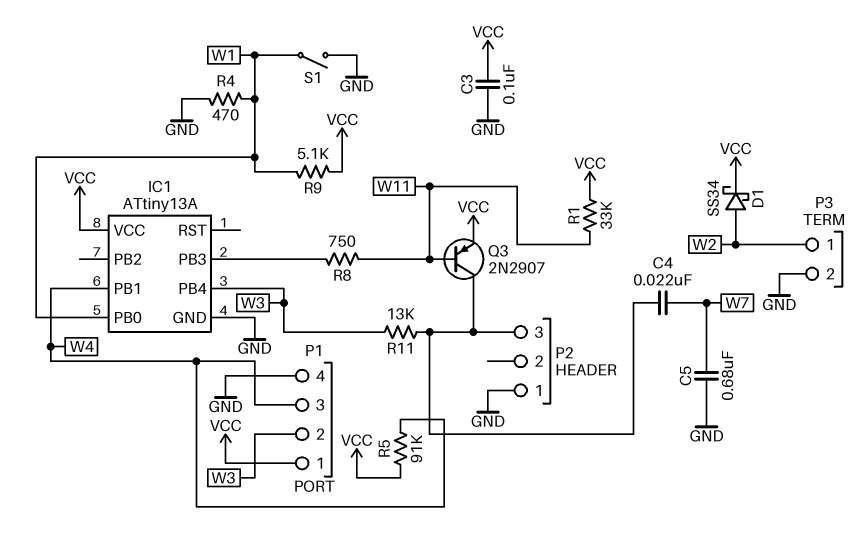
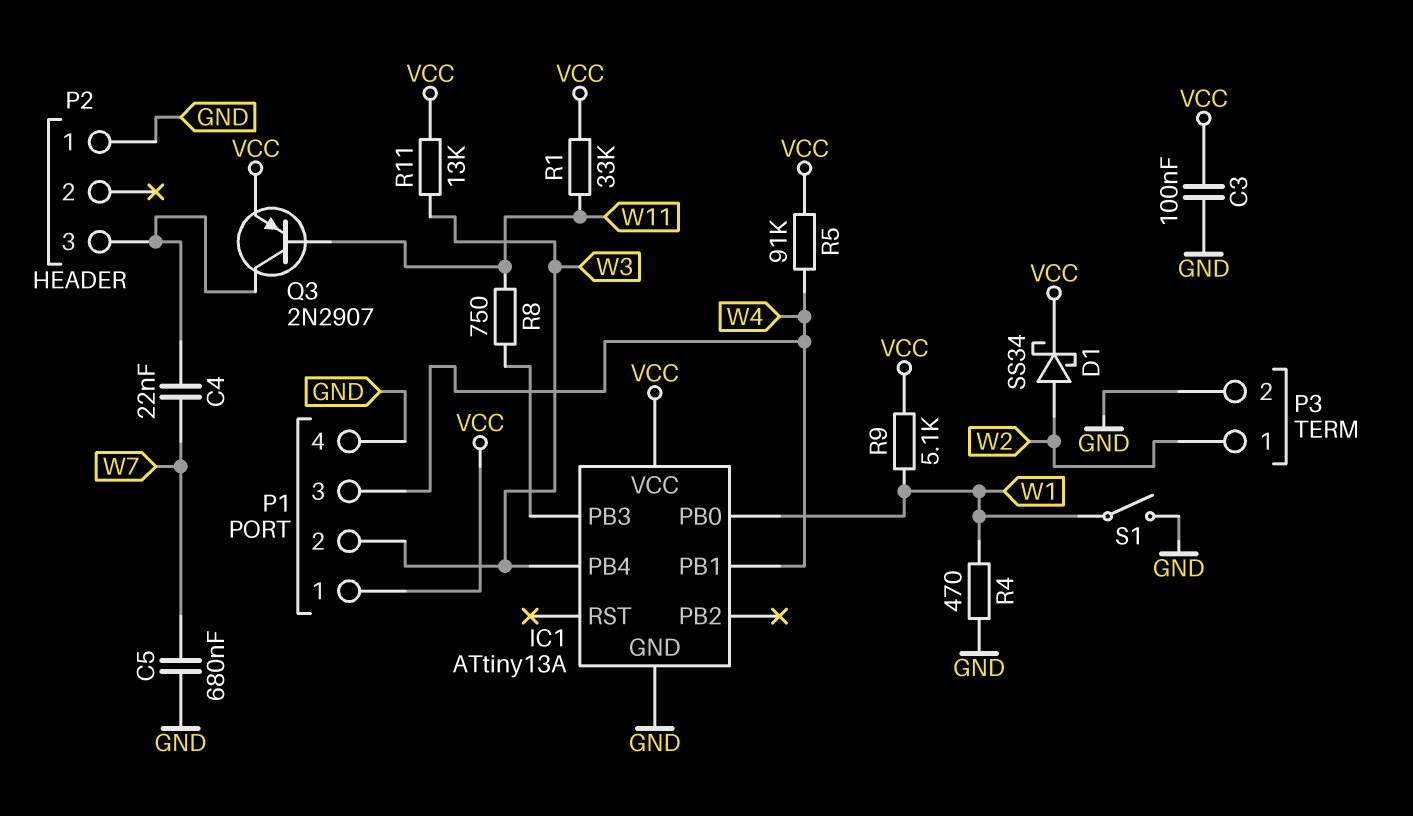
R11: 13k (P2/3, W3) -> 13k (VCC, W3)

